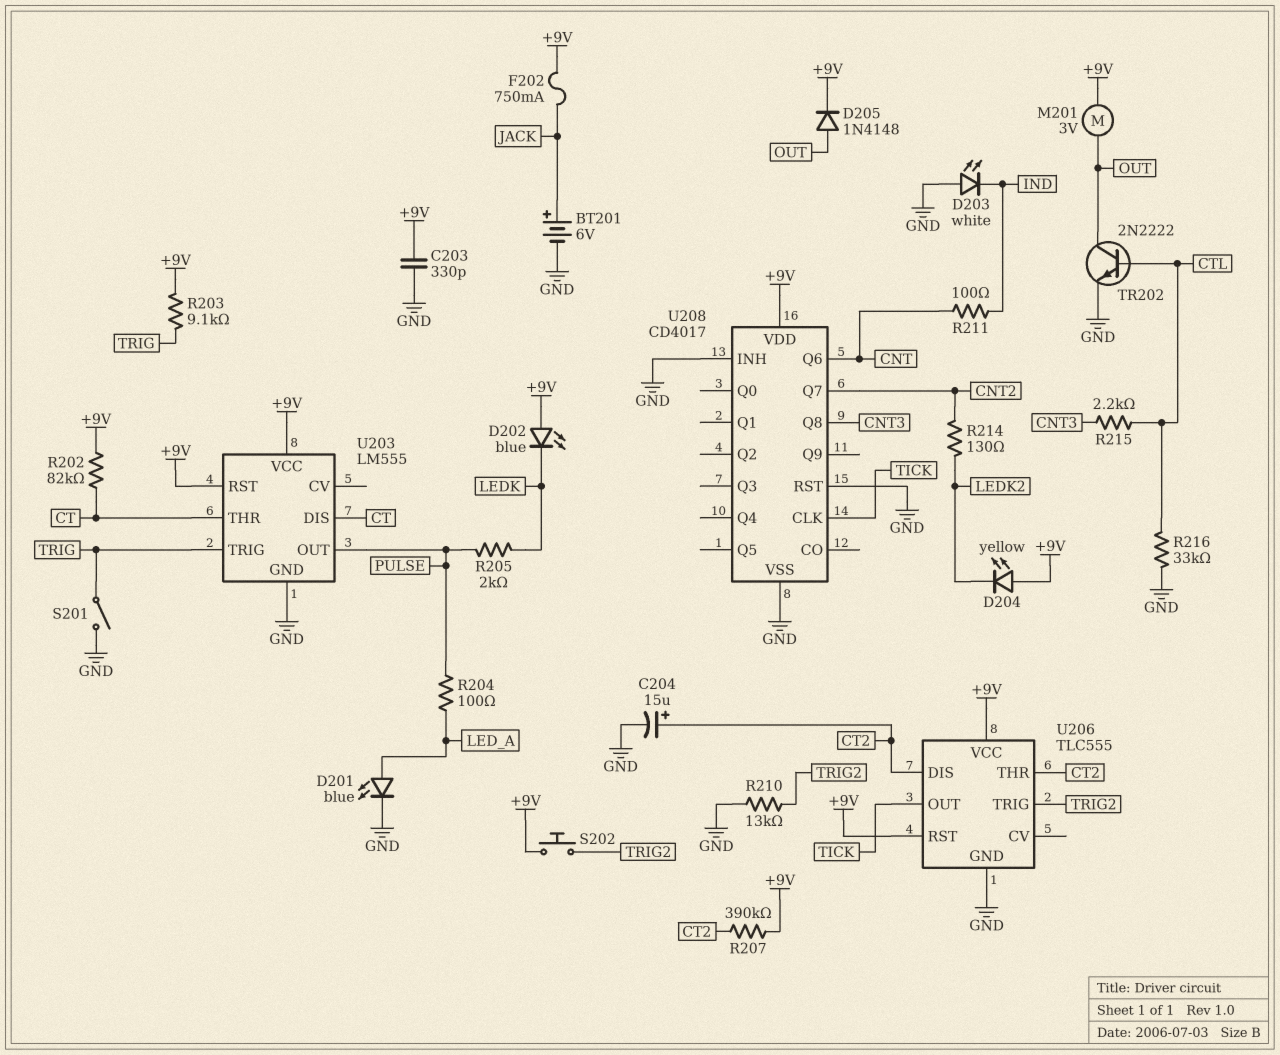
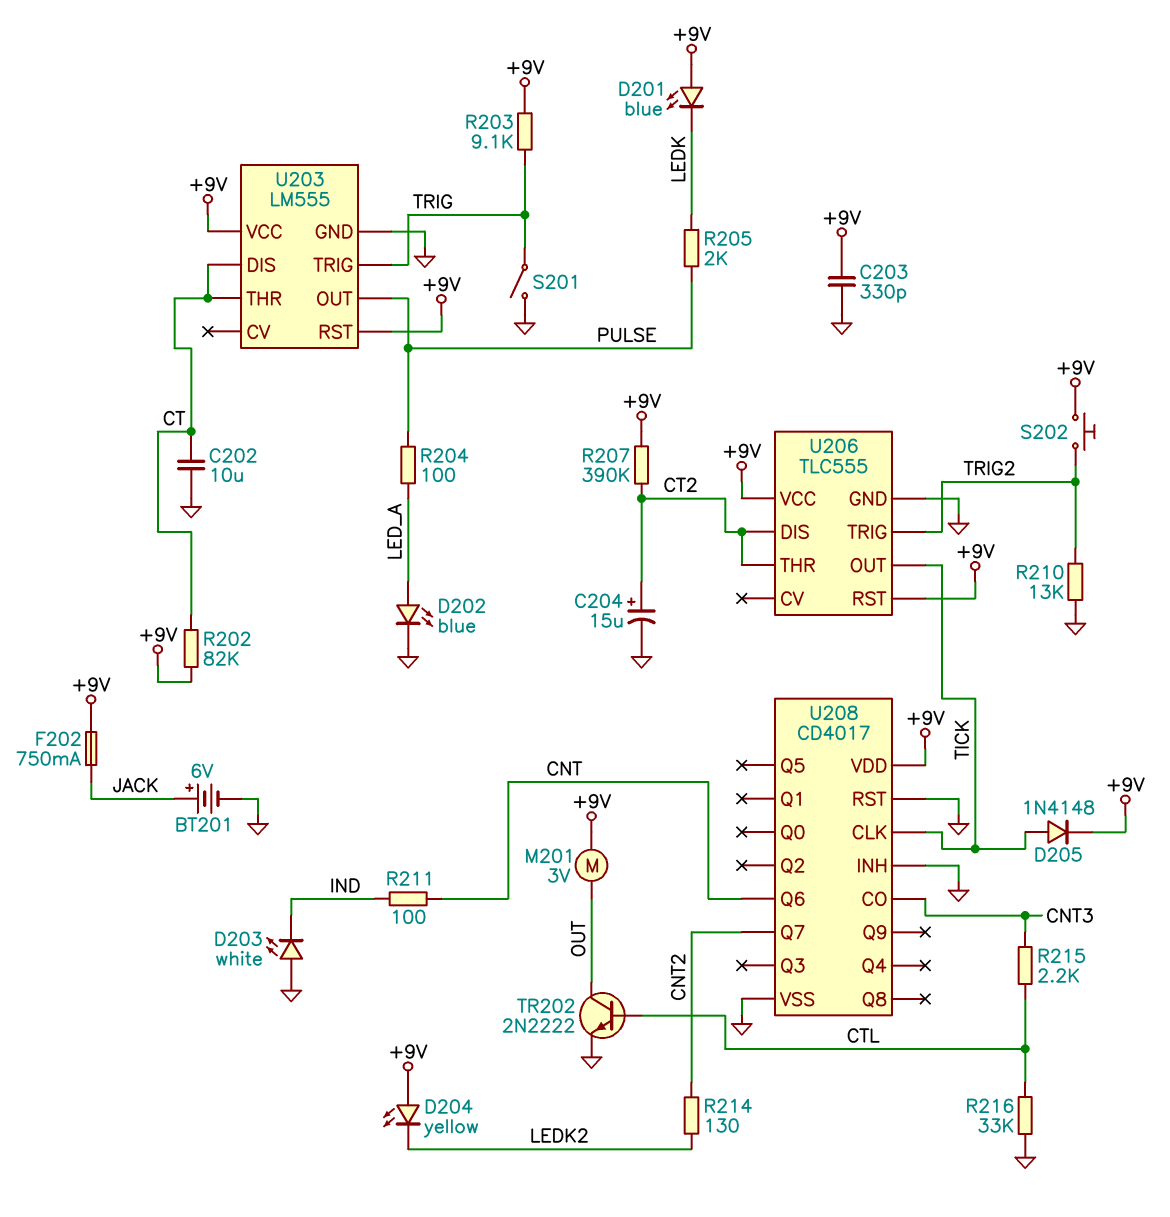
C202: none -> 10uF (CT, GND)
D201: LED blue (A LED_A, K GND) -> LED blue (A +9V, K LEDK)
D202: LED blue (A +9V, K LEDK) -> LED blue (A LED_A, K GND)
D205: diode 1N4148 (A OUT, K +9V) -> diode 1N4148 (A TICK, K +9V)
U208 pin CO: none -> CNT3
U208 pin Q8: CNT3 -> none

